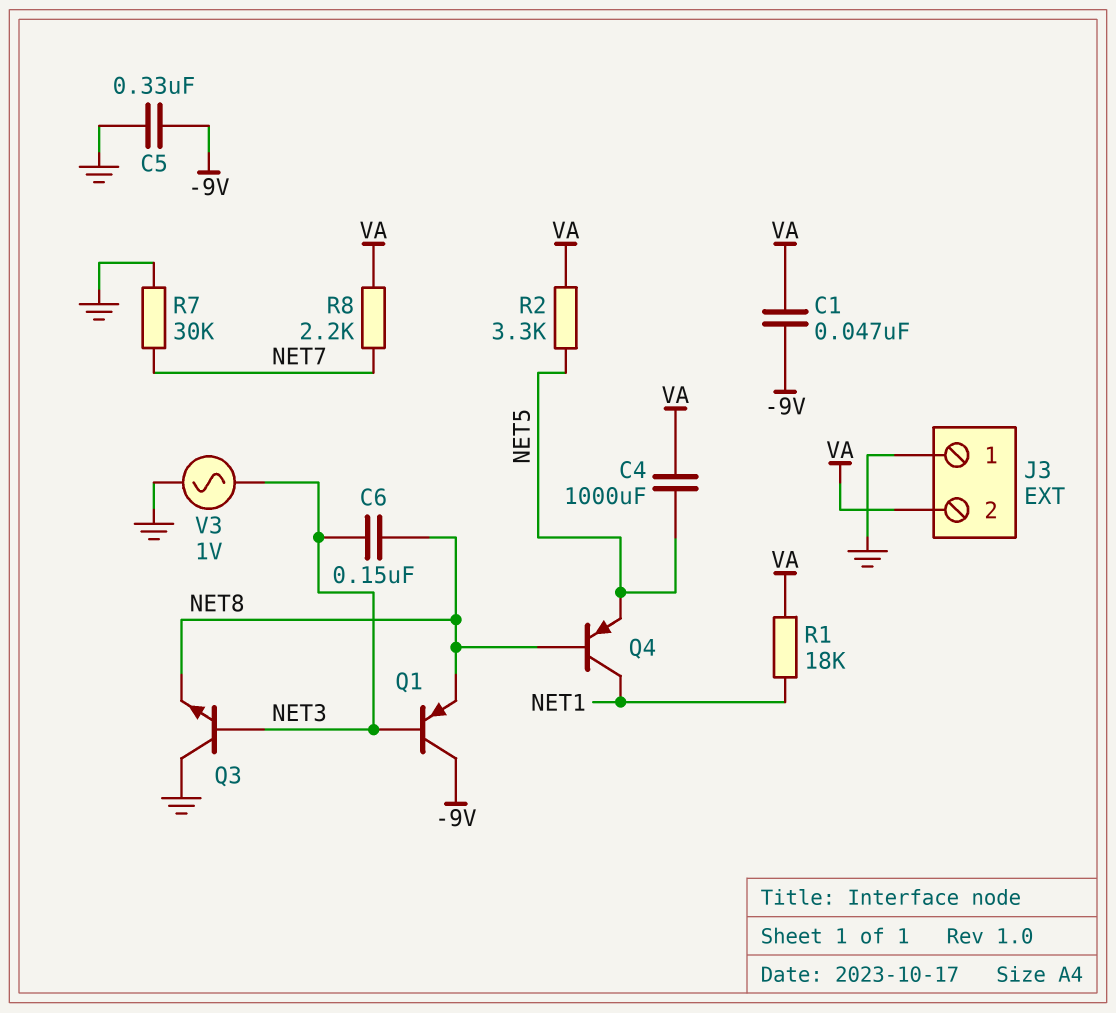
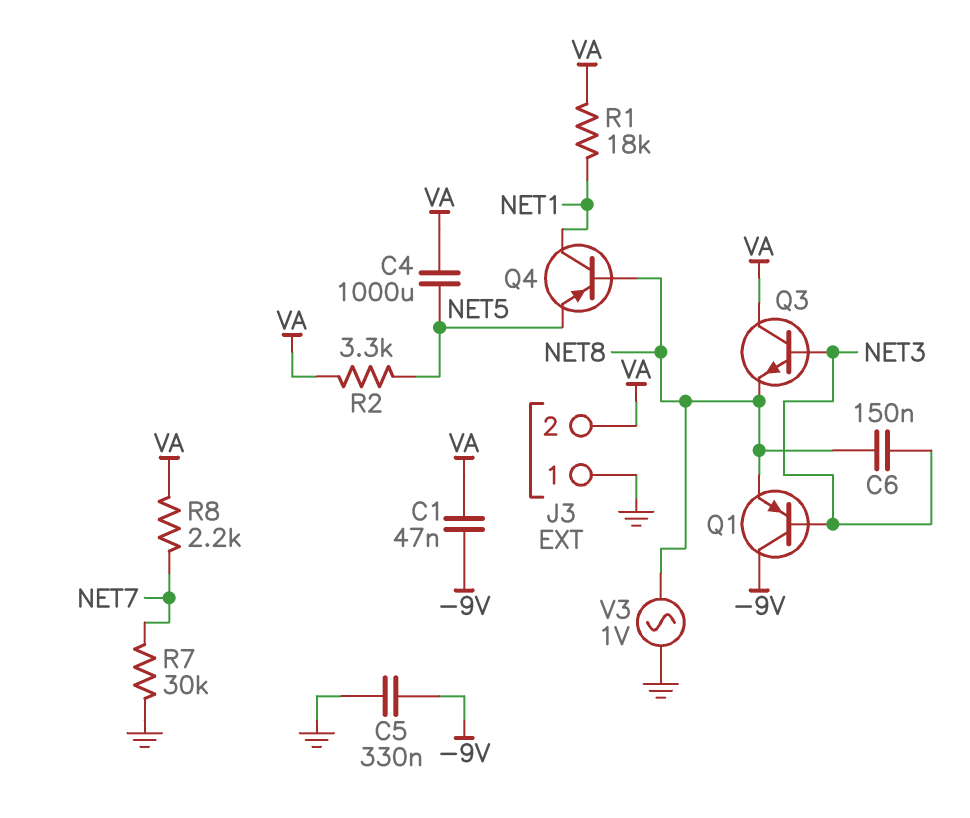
Q3: NPN (B NET3, C GND, E NET8) -> NPN (B NET3, C VA, E NET8)
V3: AC 1V (GND, NET3) -> AC 1V (GND, NET8)

